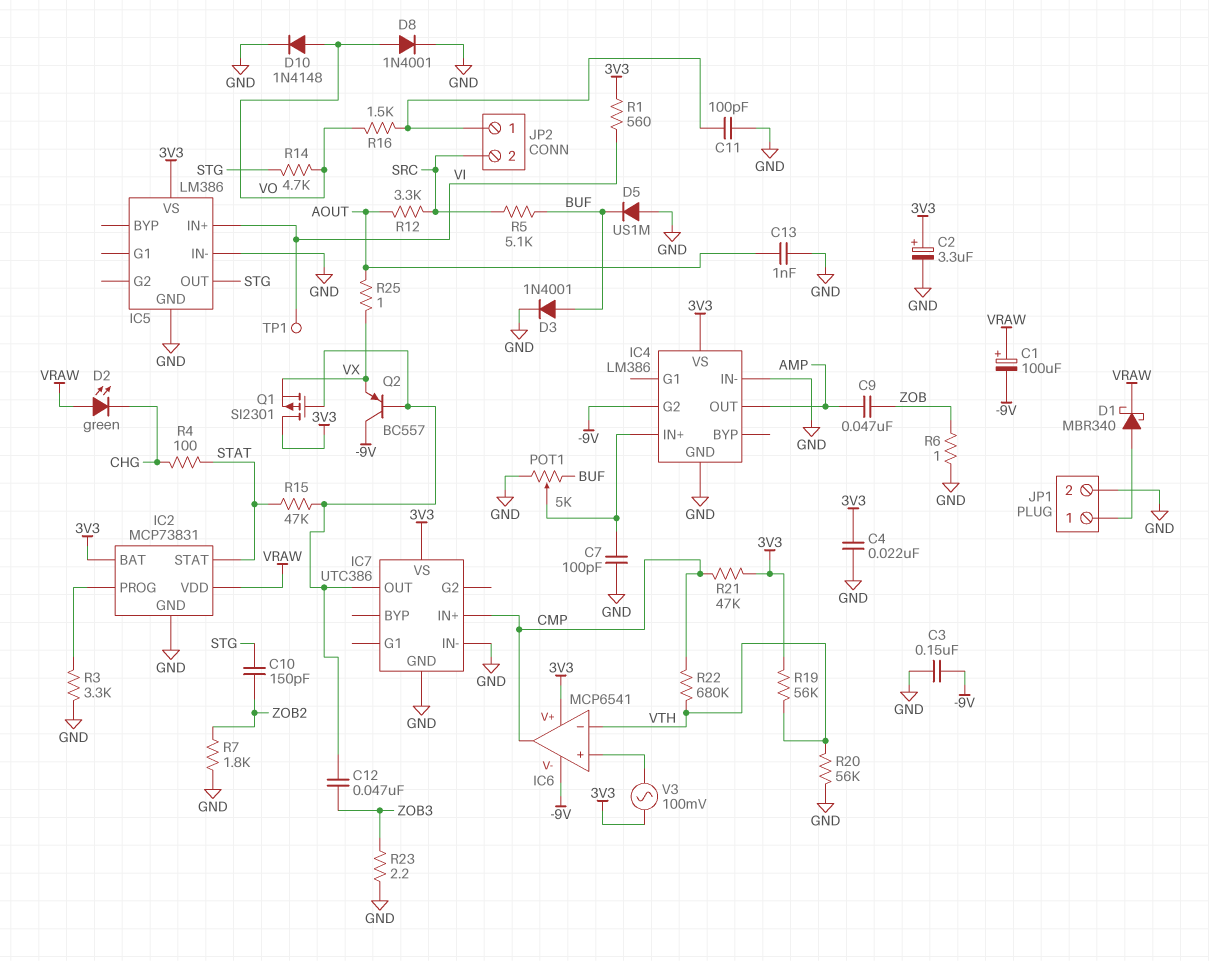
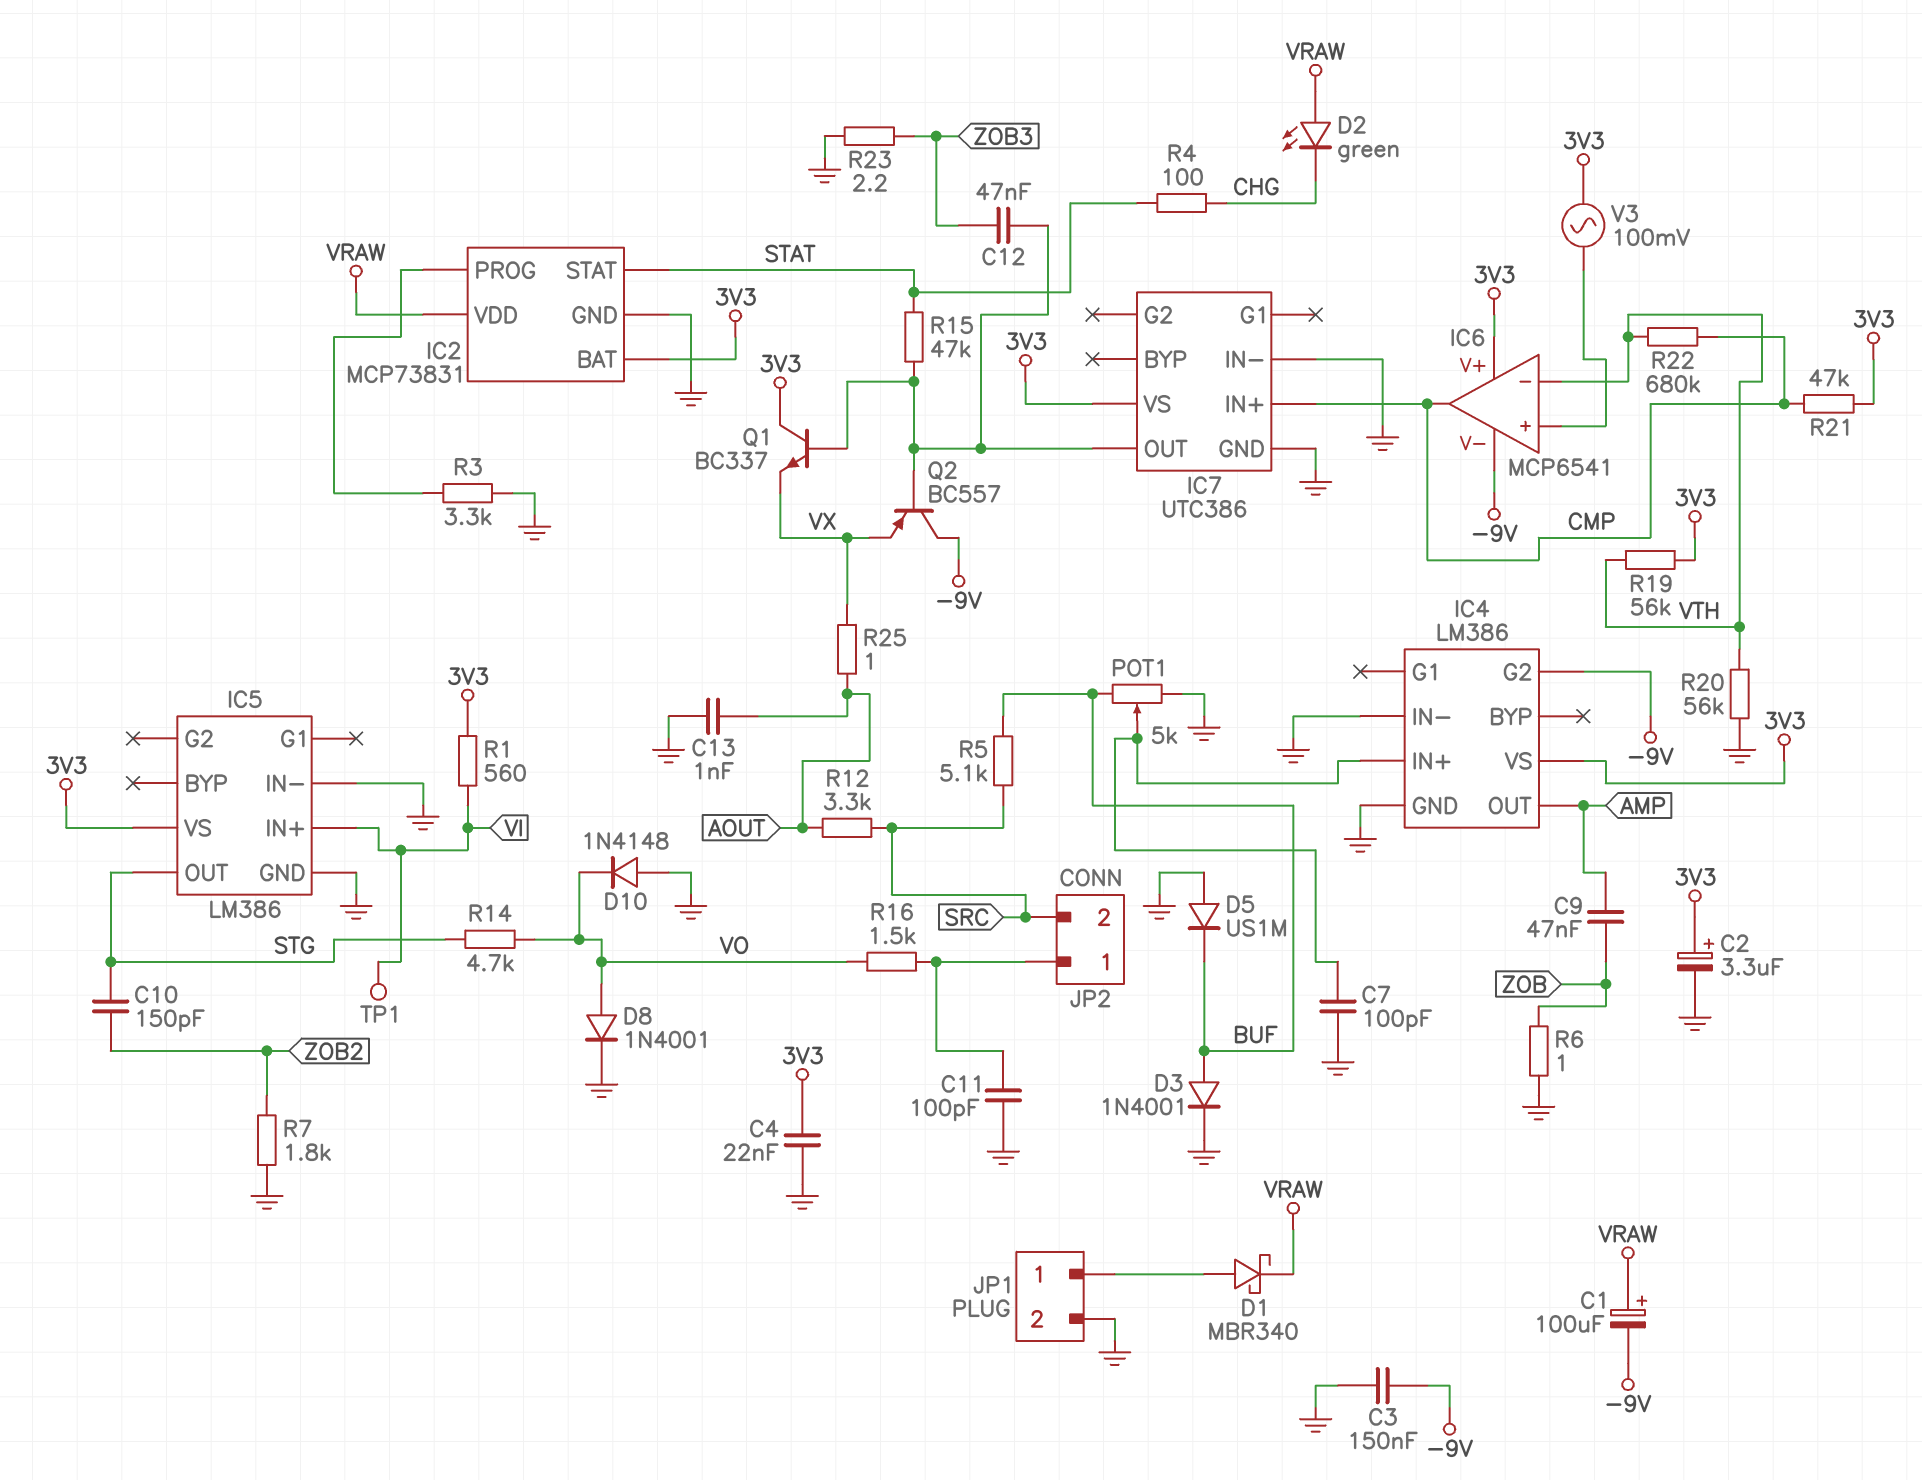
D10: diode 1N4148 (A VO, K GND) -> diode 1N4148 (A GND, K VO)
Q1: PMOS SI2301 (G IC7/OUT, D 3V3, S VX) -> NPN BC337 (B IC7/OUT, C 3V3, E VX)

